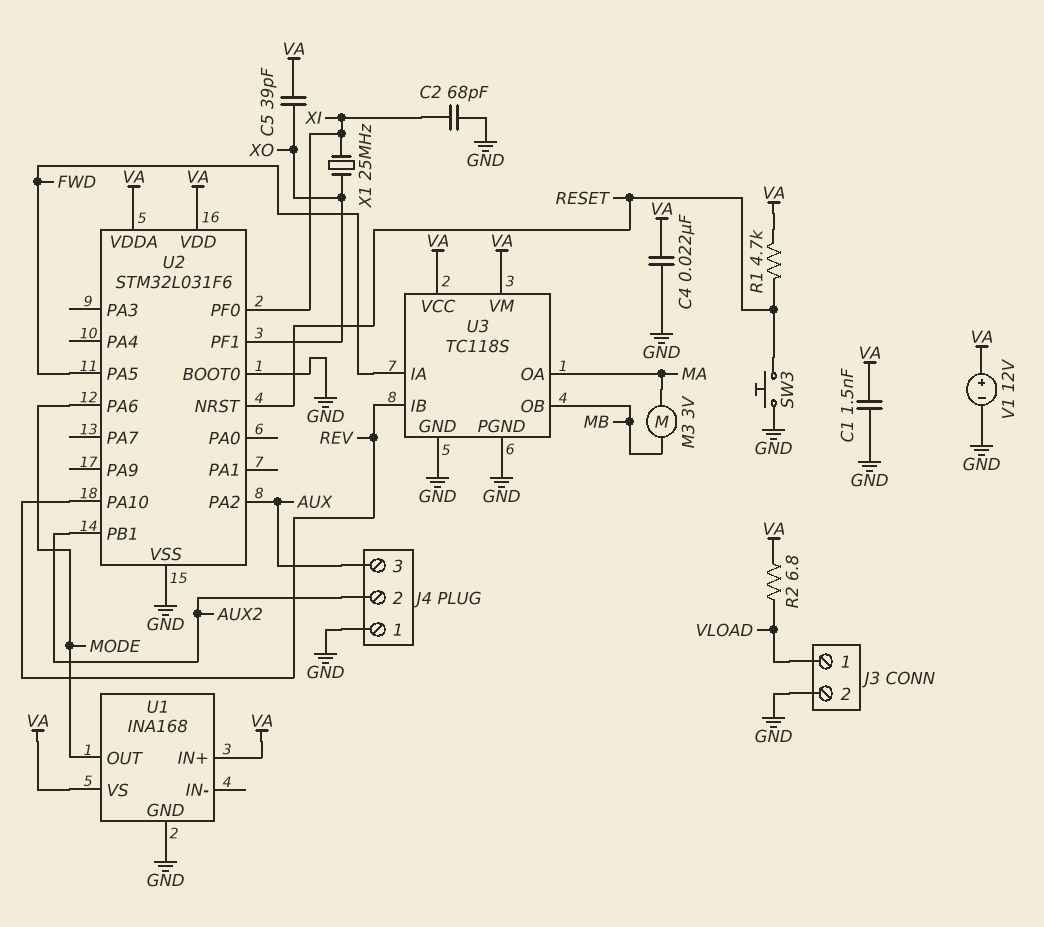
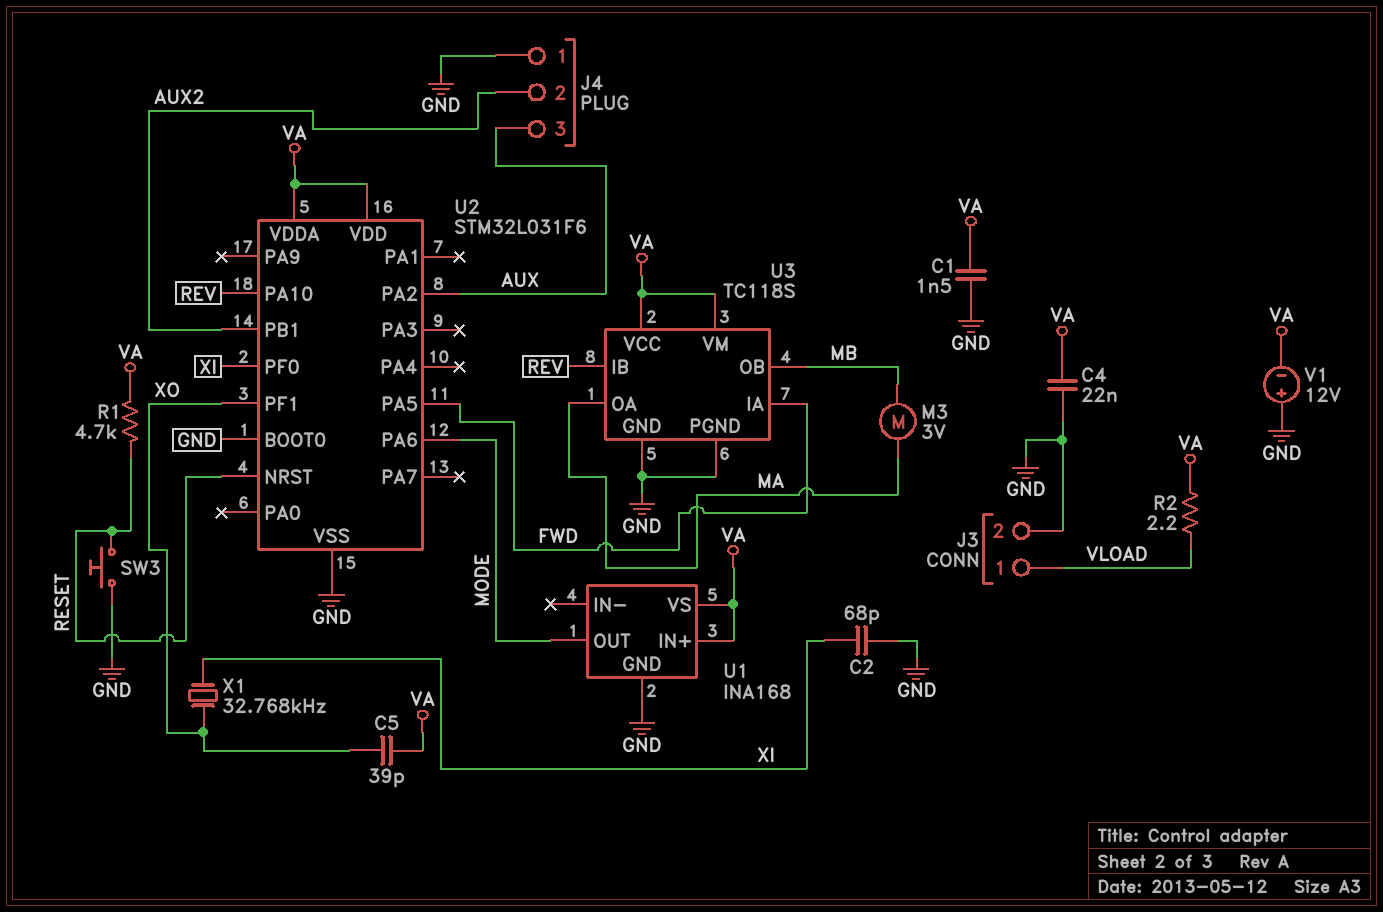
R2: 6.8 (VA, VLOAD) -> 2.2 (VA, VLOAD)
V1: 12V (plus VA, minus GND) -> 12V (plus GND, minus VA)
X1: 25MHz (XI, XO) -> 32.768kHz (XI, XO)

